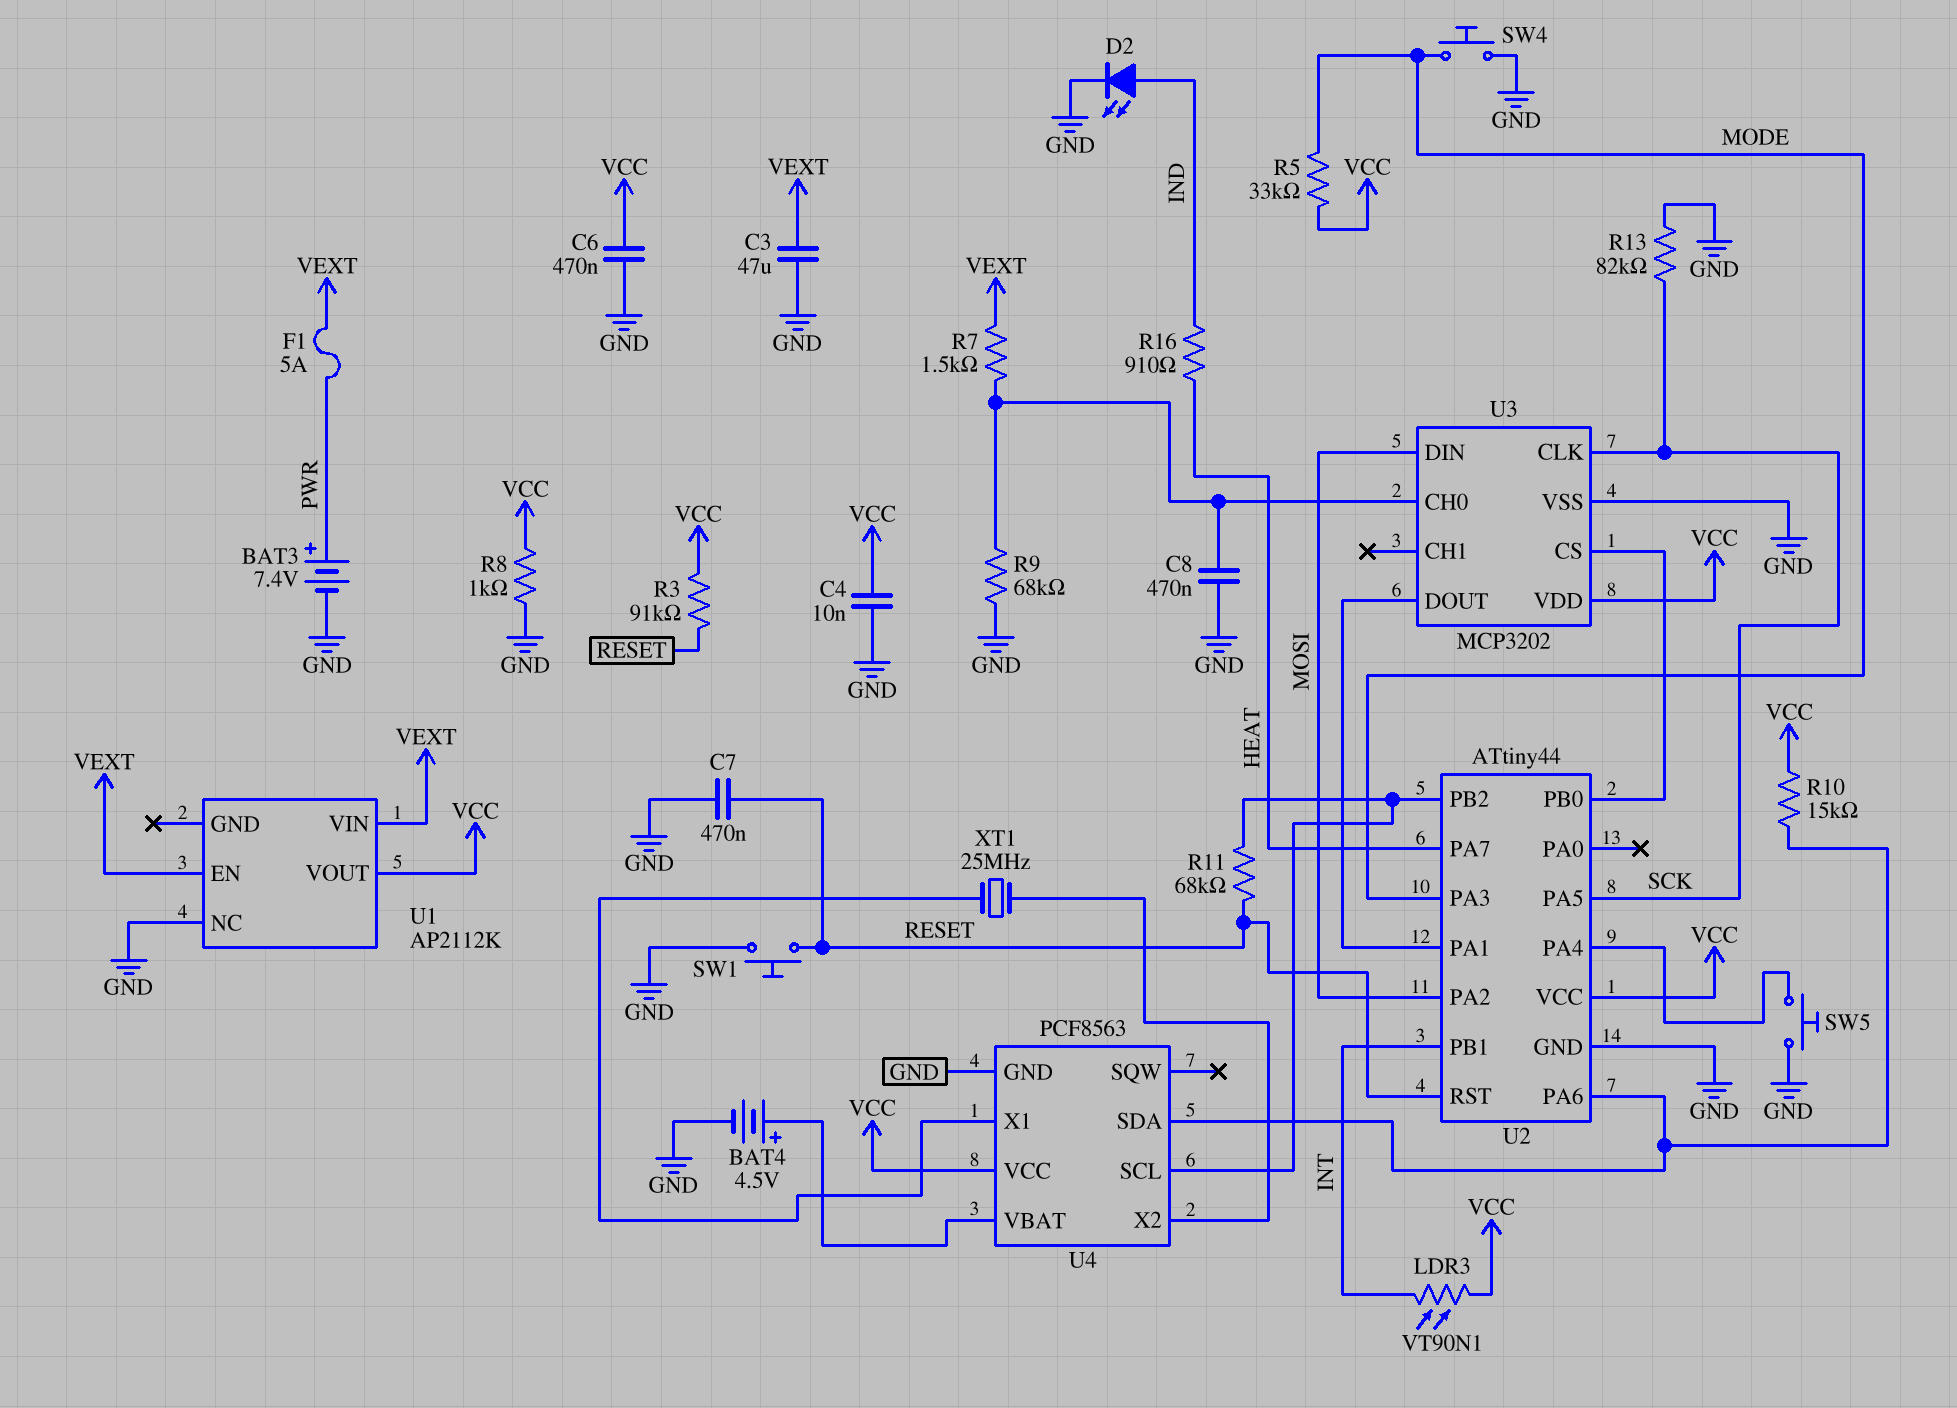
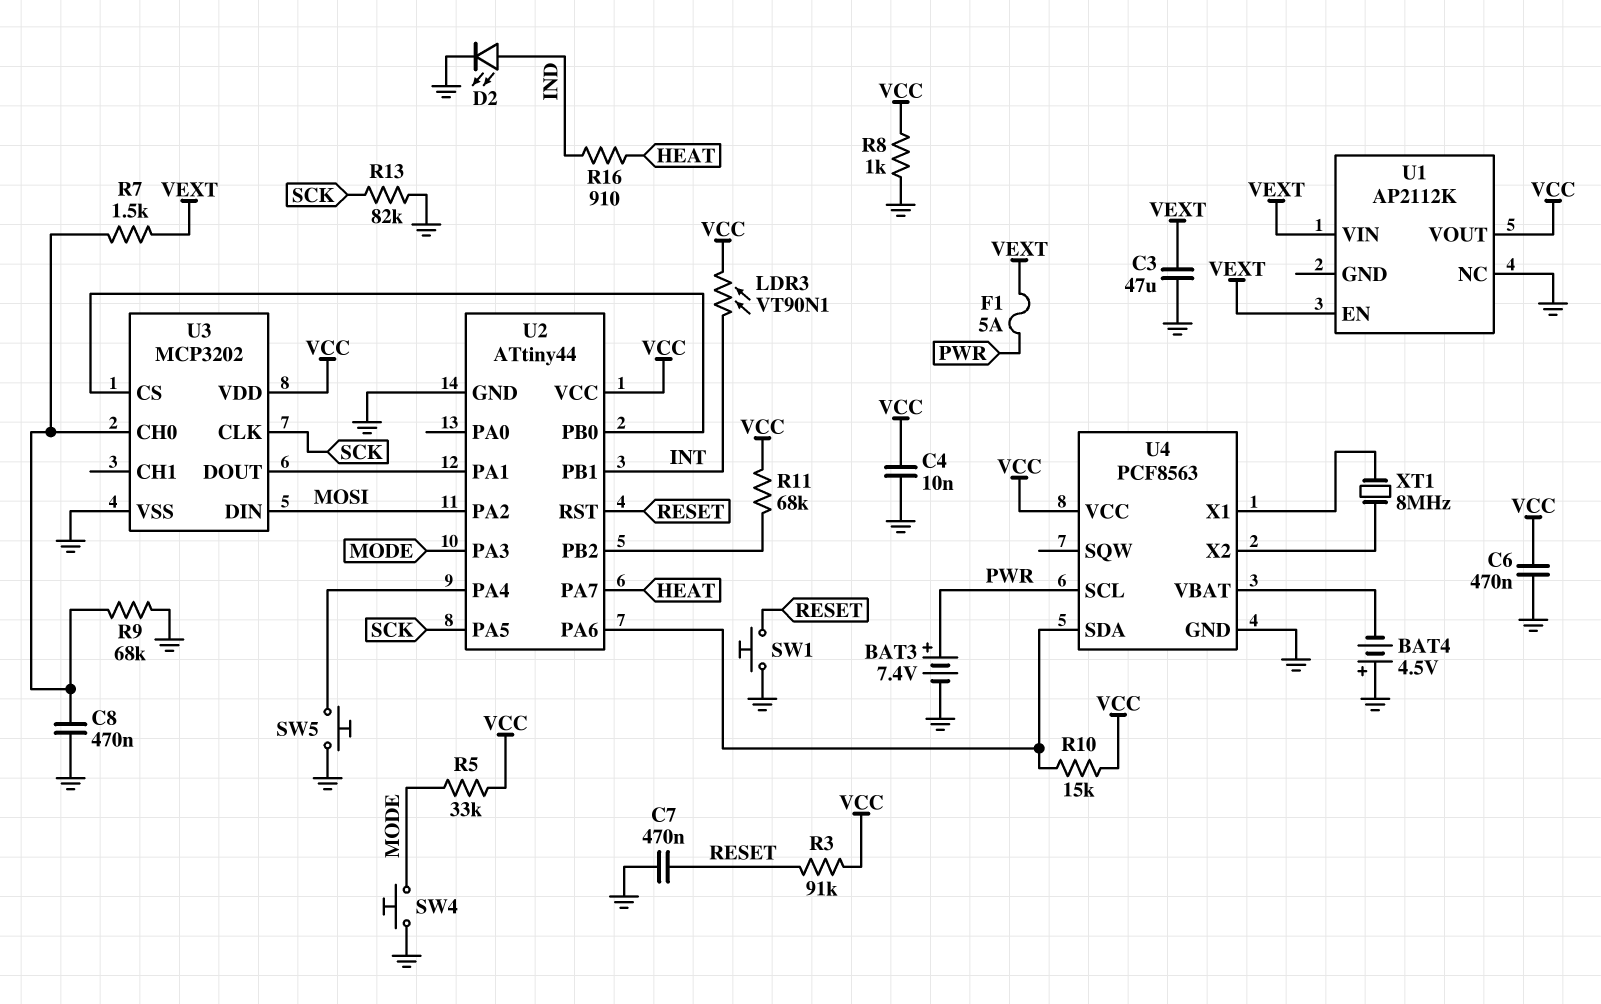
BAT4: 4.5V (plus U4/VBAT, minus GND) -> 4.5V (plus GND, minus U4/VBAT)
R11: 68k (RESET, U2/PB2) -> 68k (U2/PB2, VCC)
U4 pin SCL: U2/PB2 -> PWR
XT1: 25MHz (U4/X1, U4/X2) -> 8MHz (U4/X1, U4/X2)

